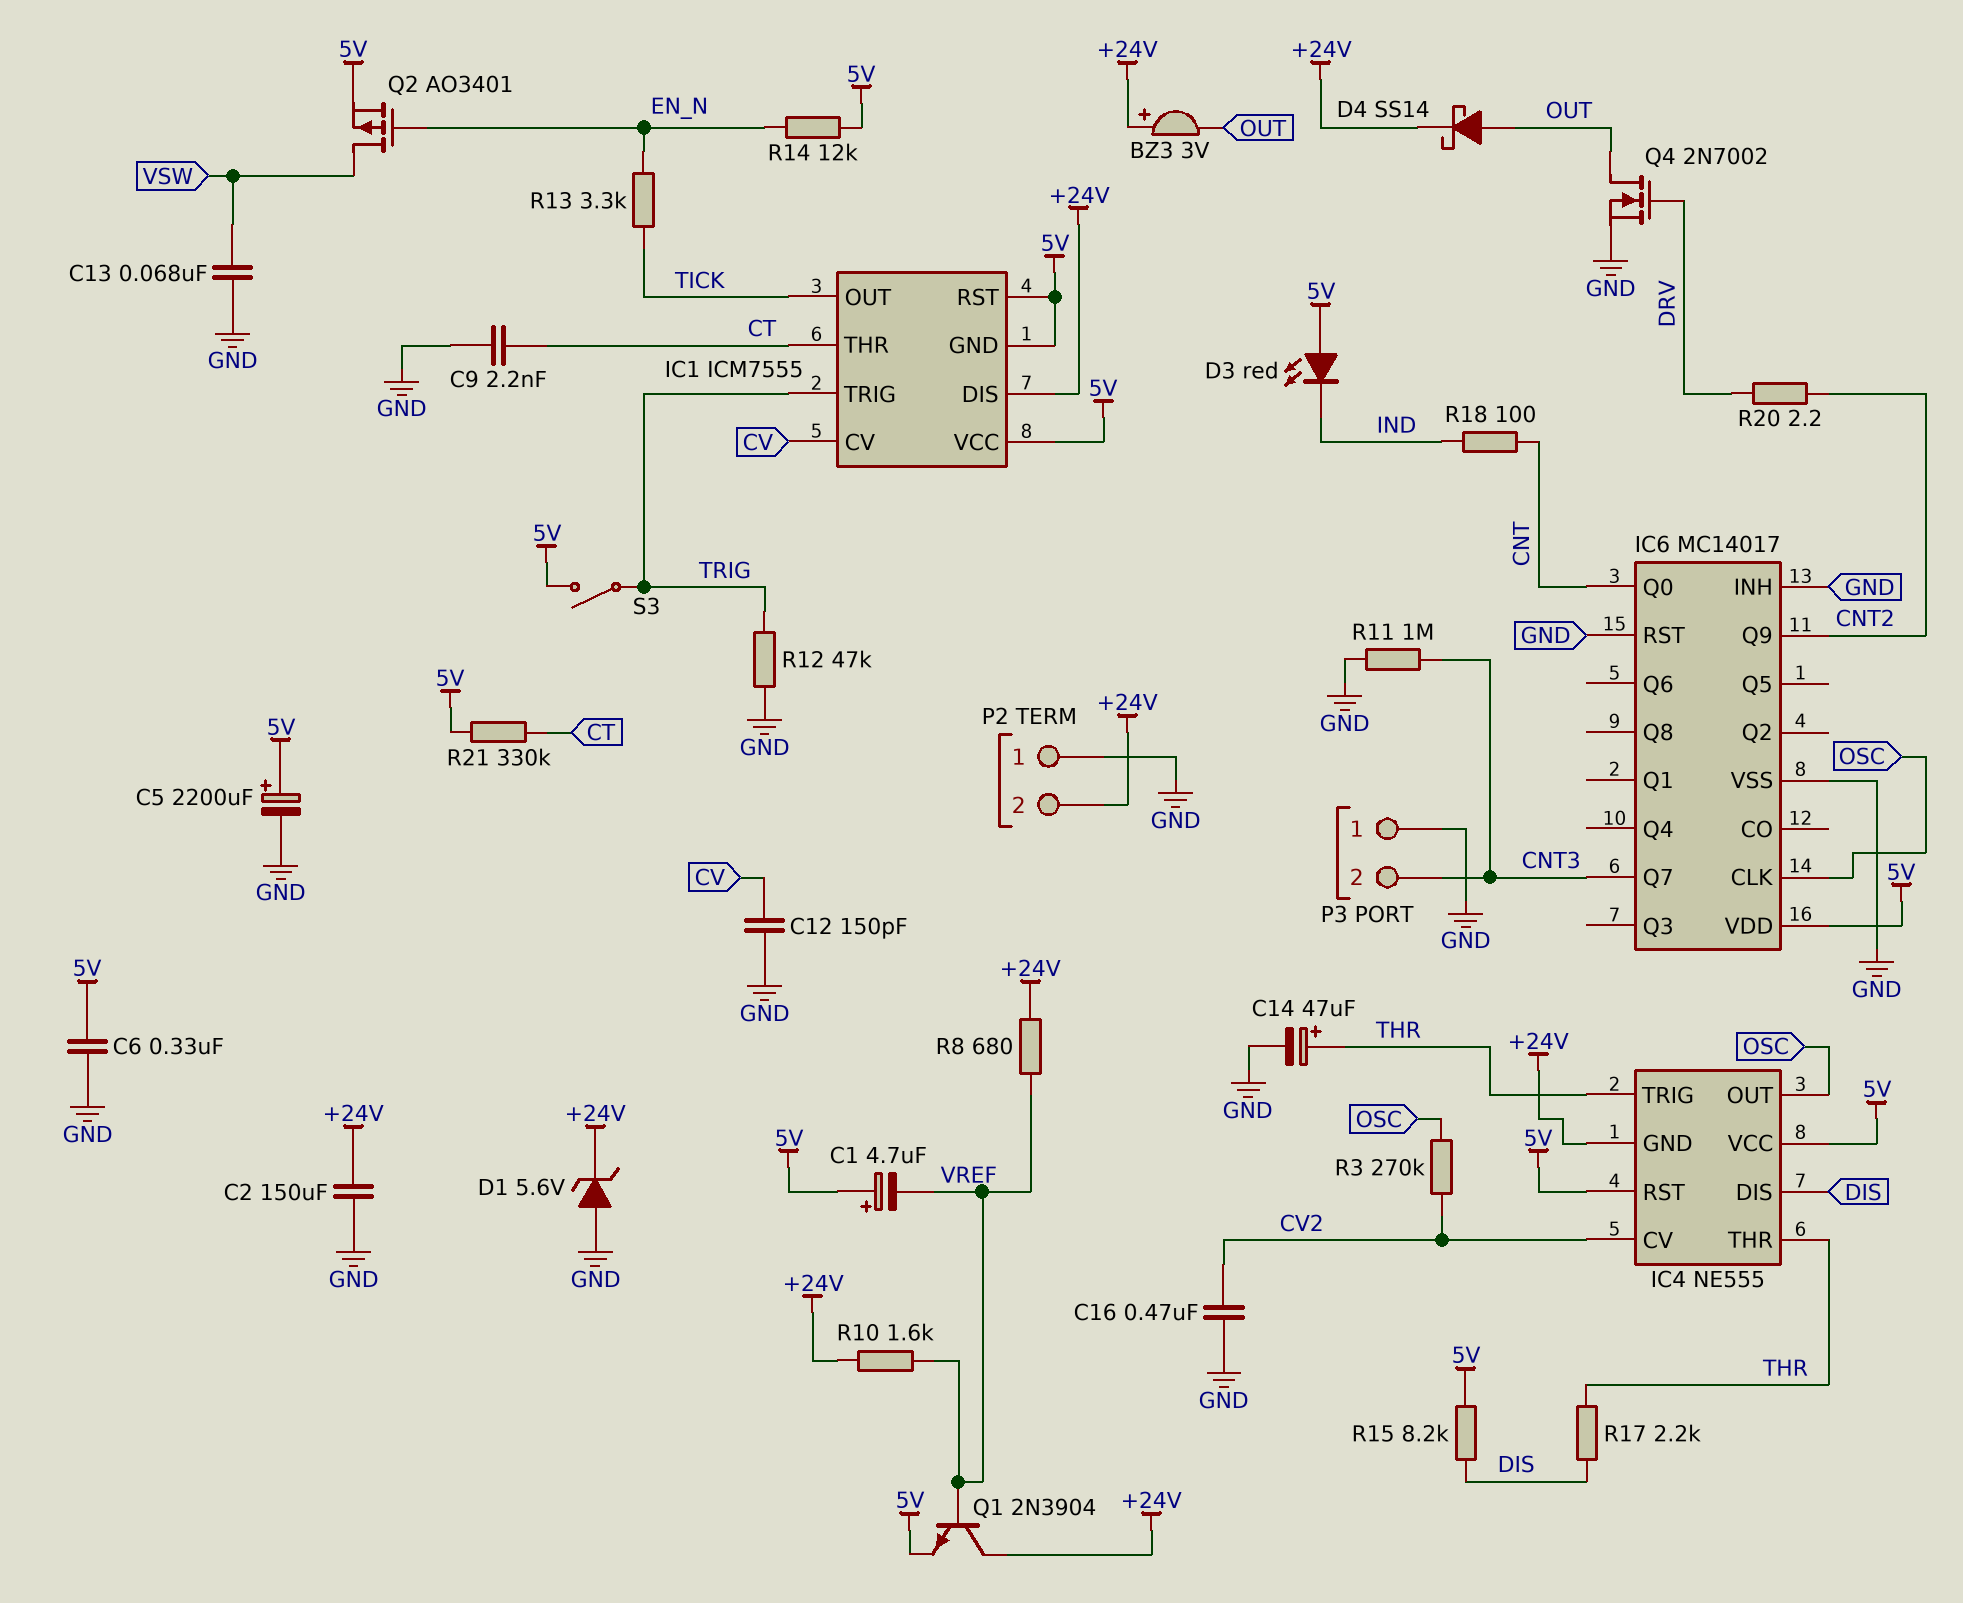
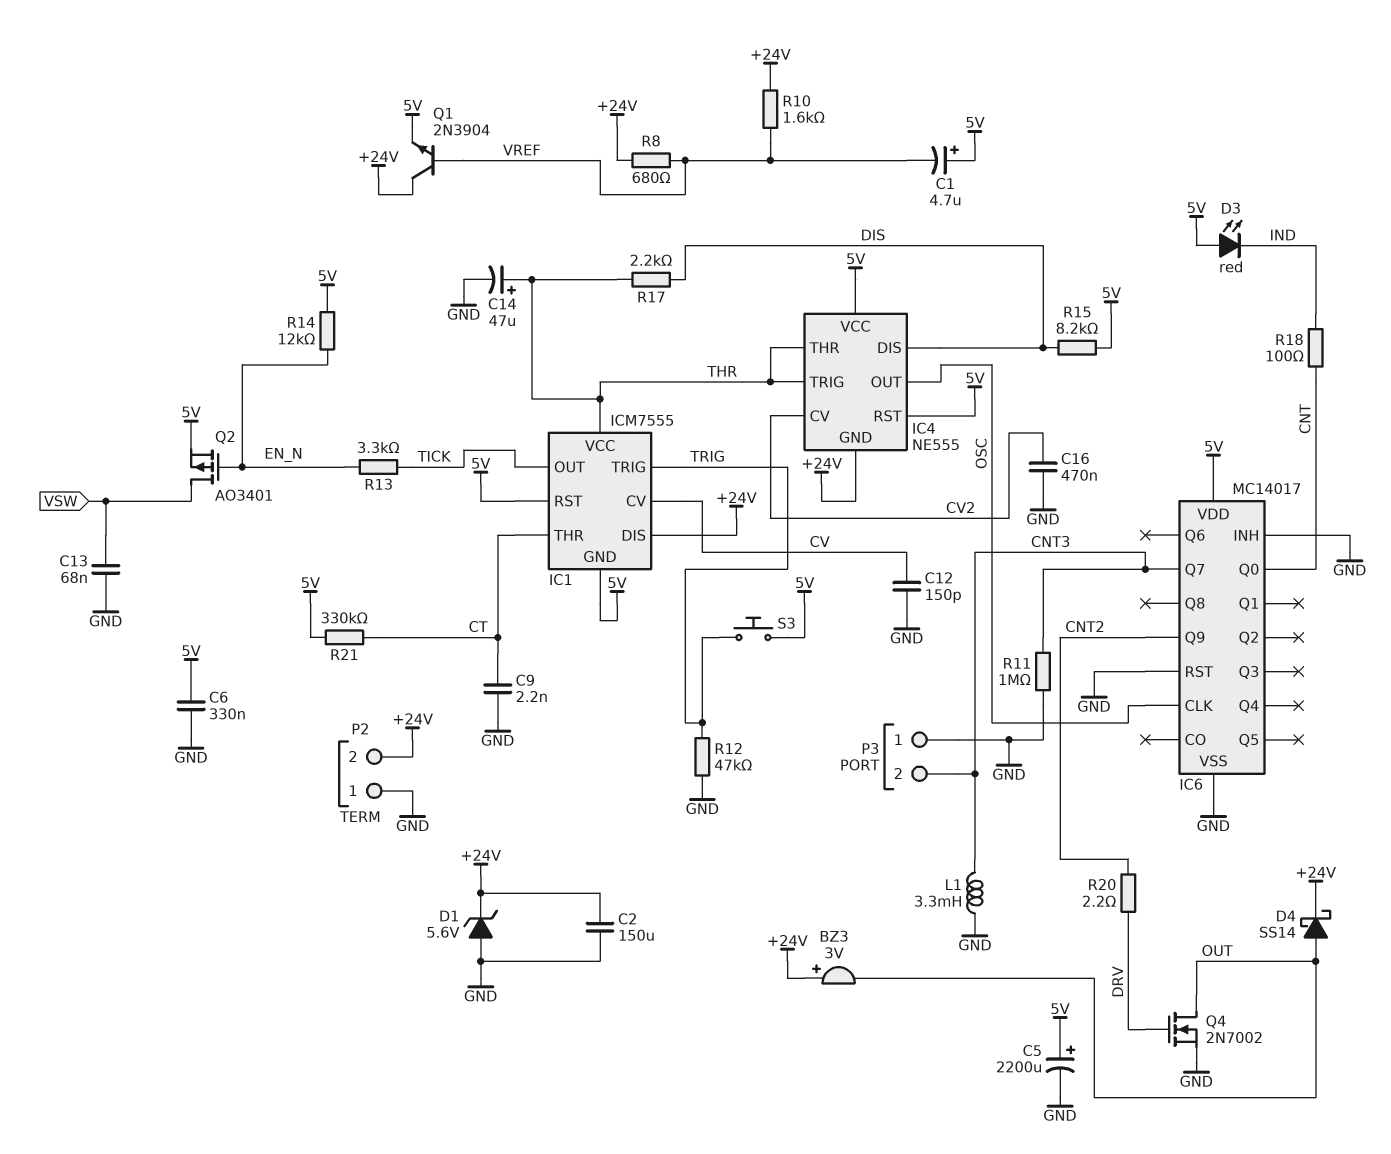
IC1 pin VCC: 5V -> THR
L1: none -> 3.3mH (CNT3, GND)
R3: 270k (CV2, OSC) -> none
S3: switch (5V, TRIG) -> button (5V, TRIG)

